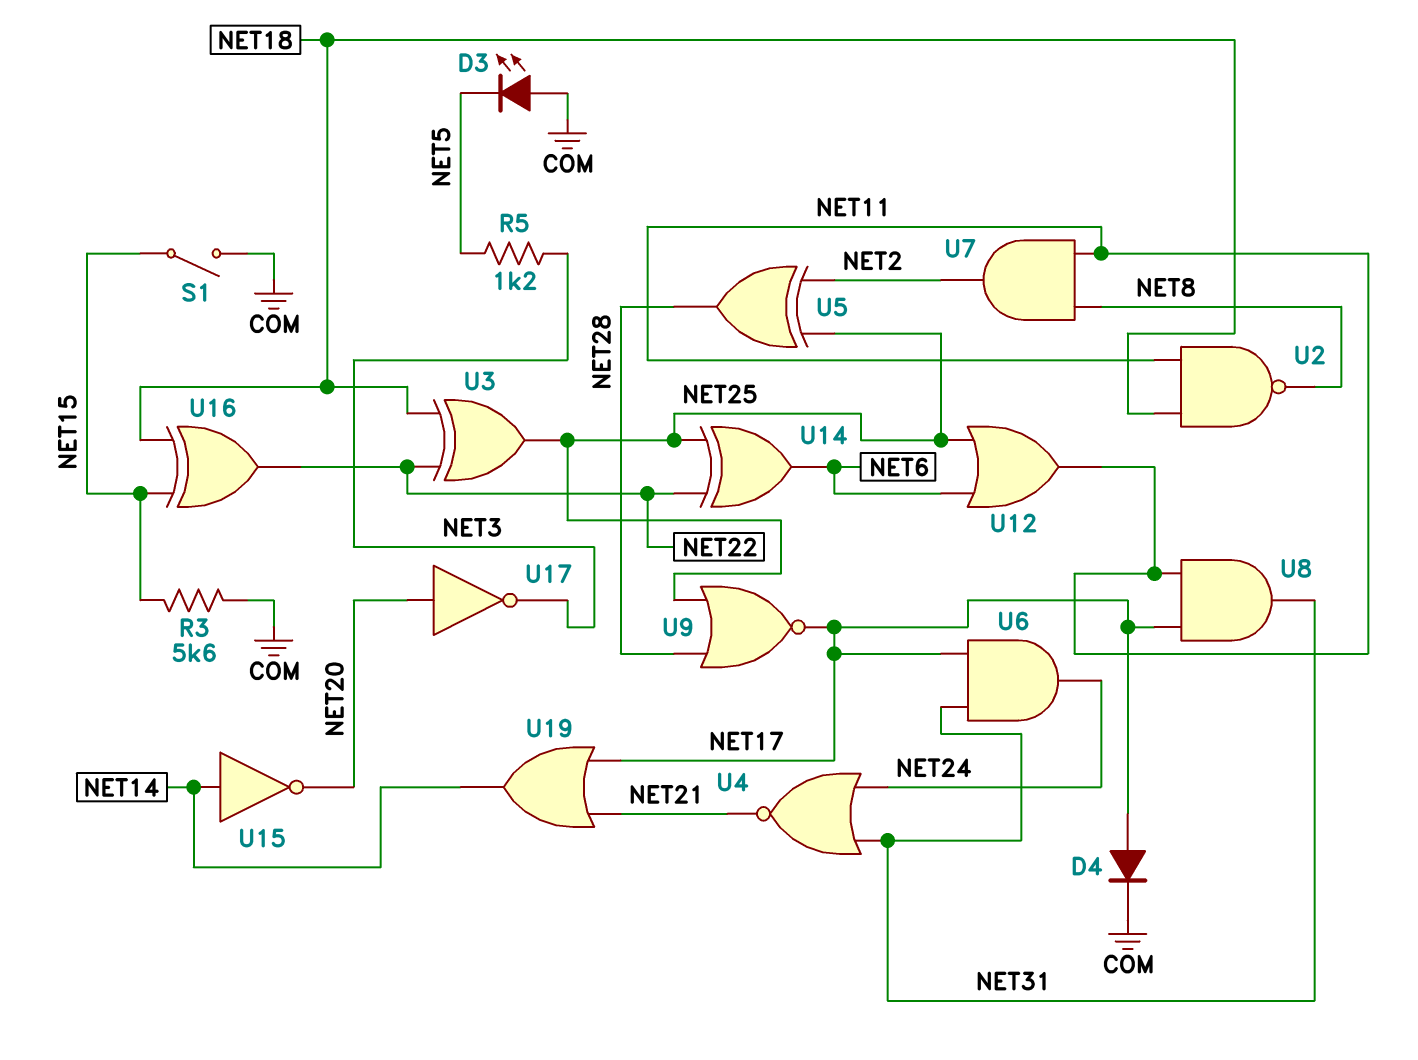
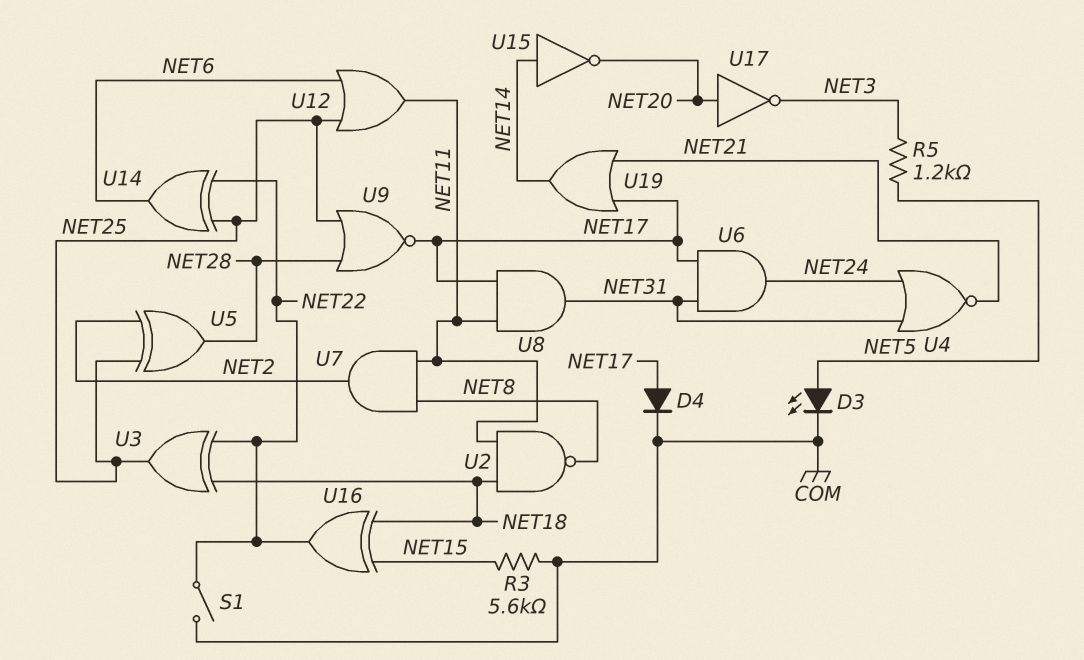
D3: LED (A COM, K NET5) -> LED (A NET5, K COM)
S1: switch (COM, NET15) -> switch (COM, NET22)

